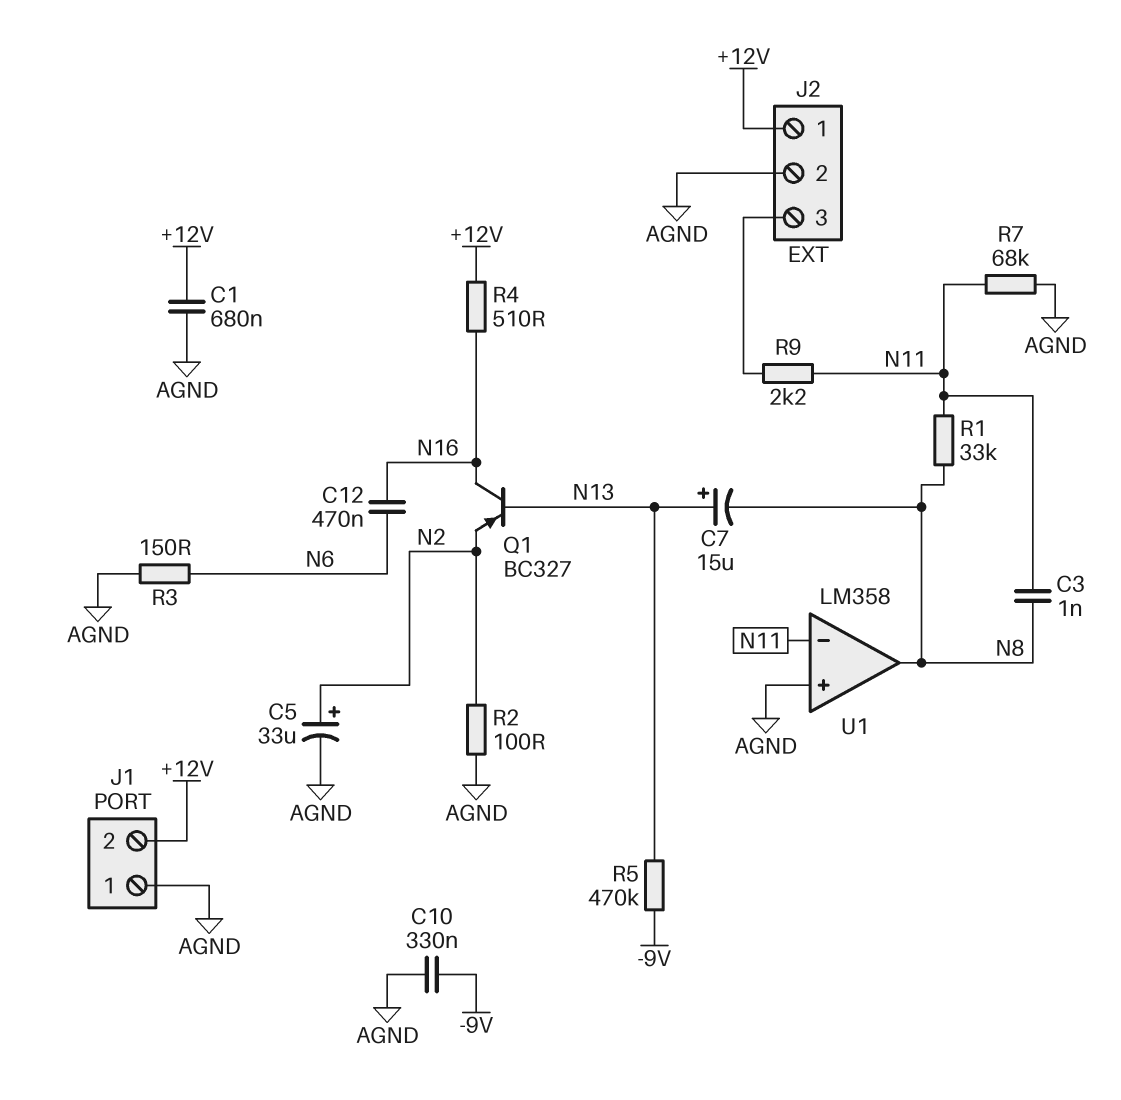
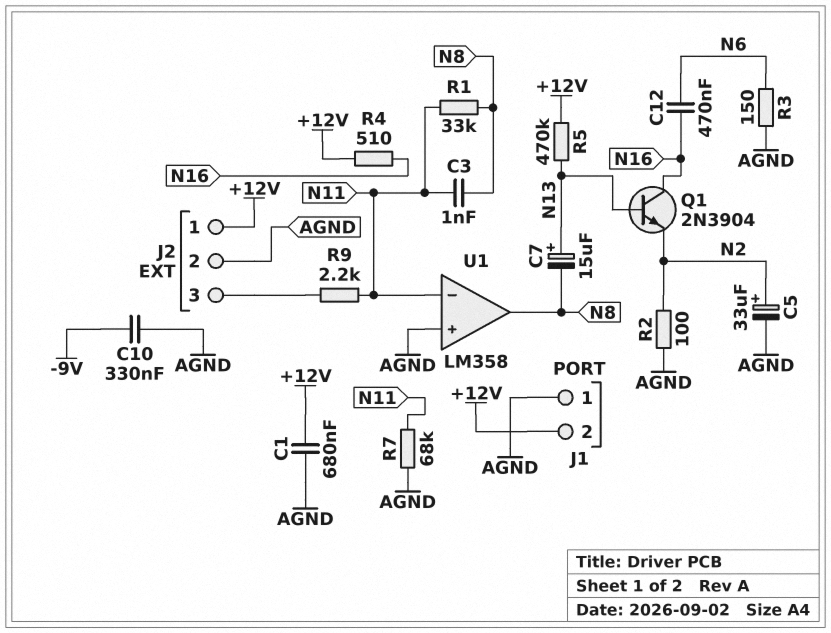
Q1: PNP BC327 (B N13, C N16, E N2) -> NPN 2N3904 (B N13, C N16, E N2)
R5: 470k (-9V, N13) -> 470k (+12V, N13)

